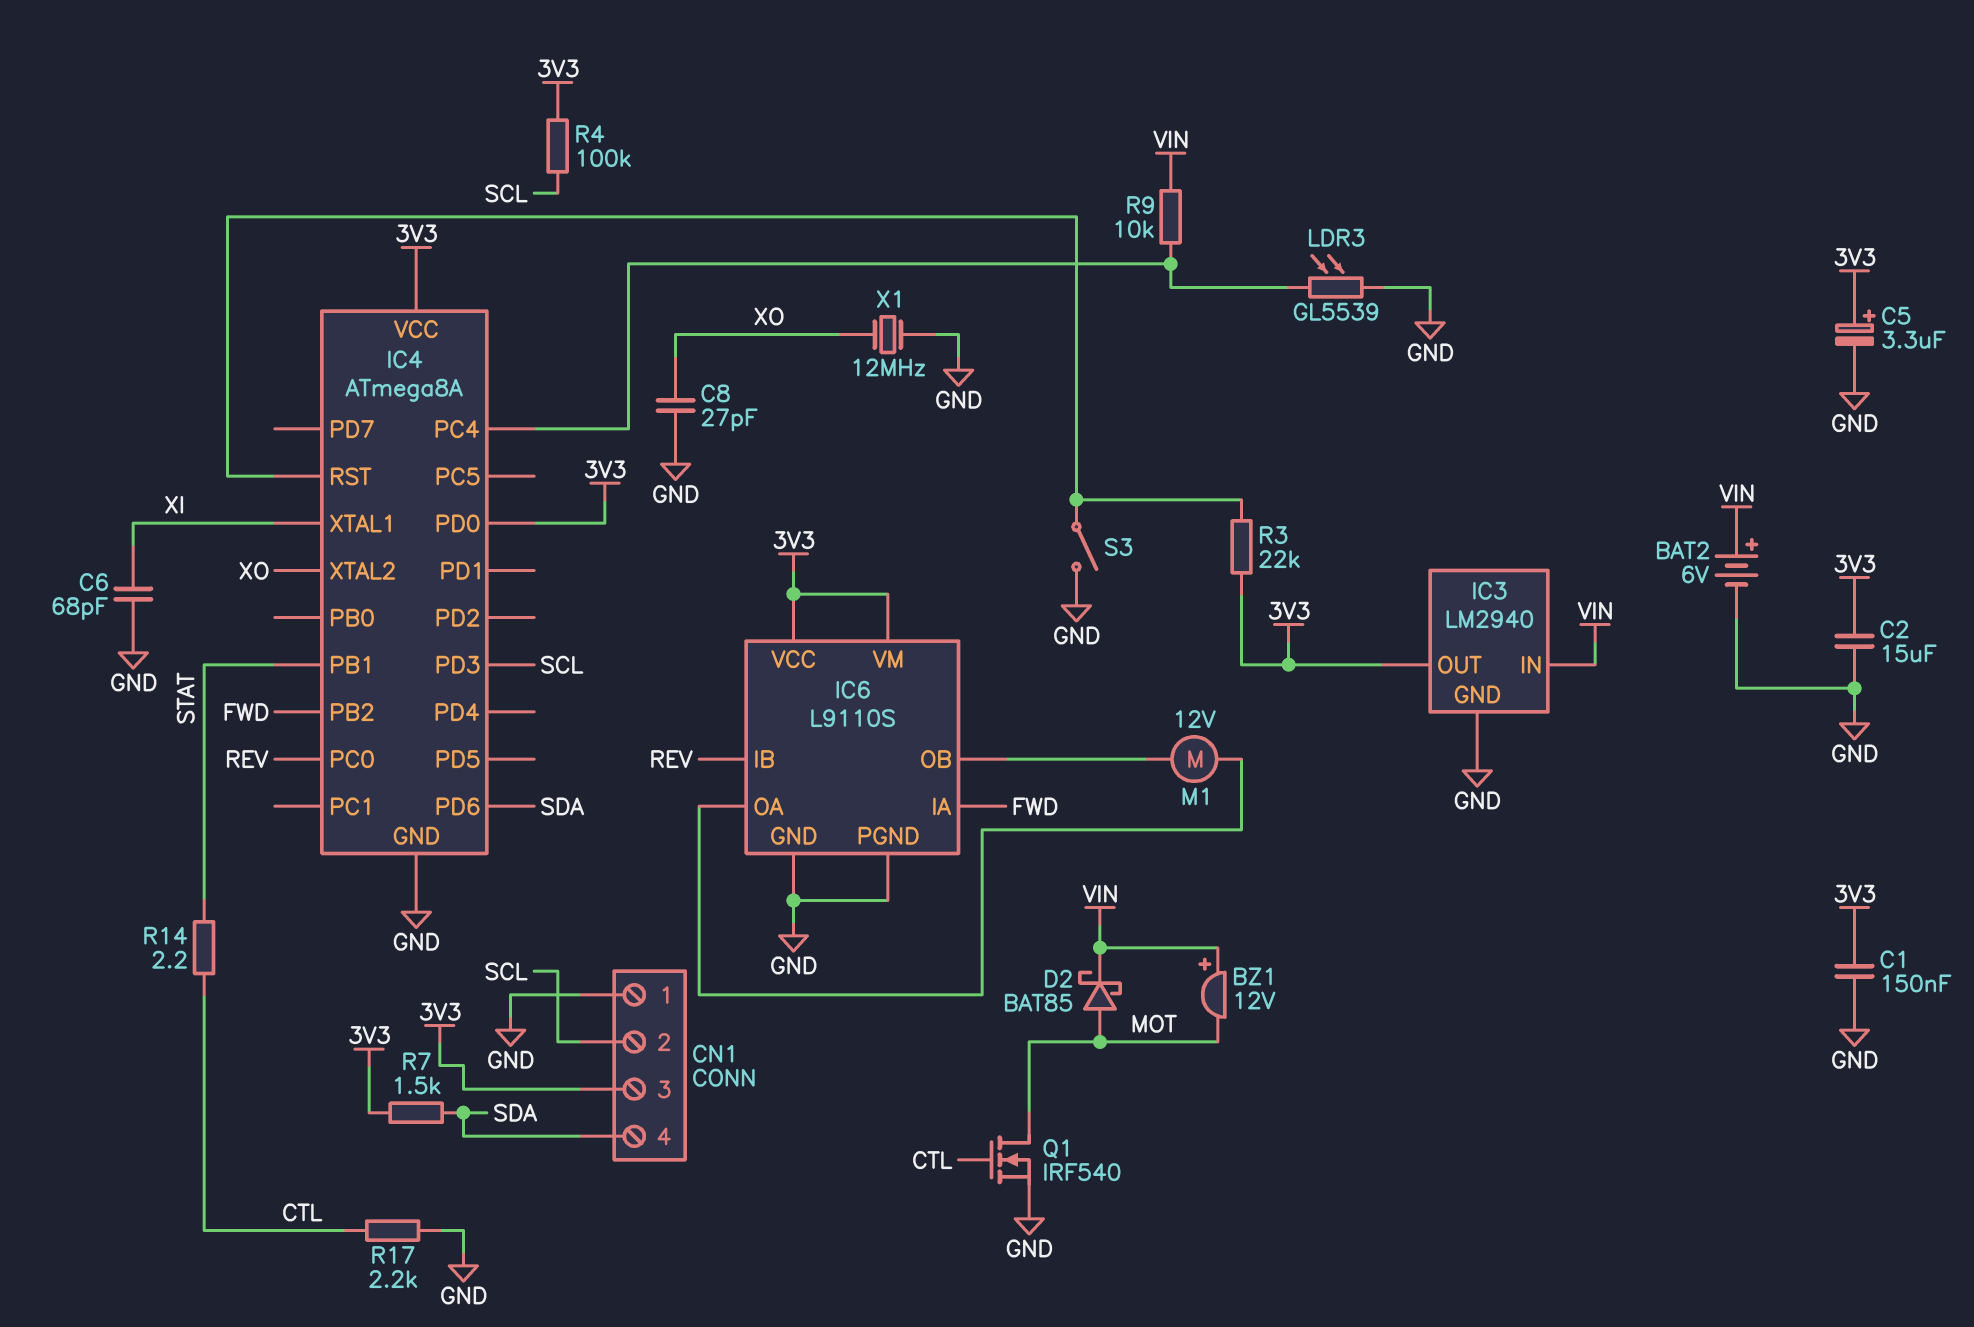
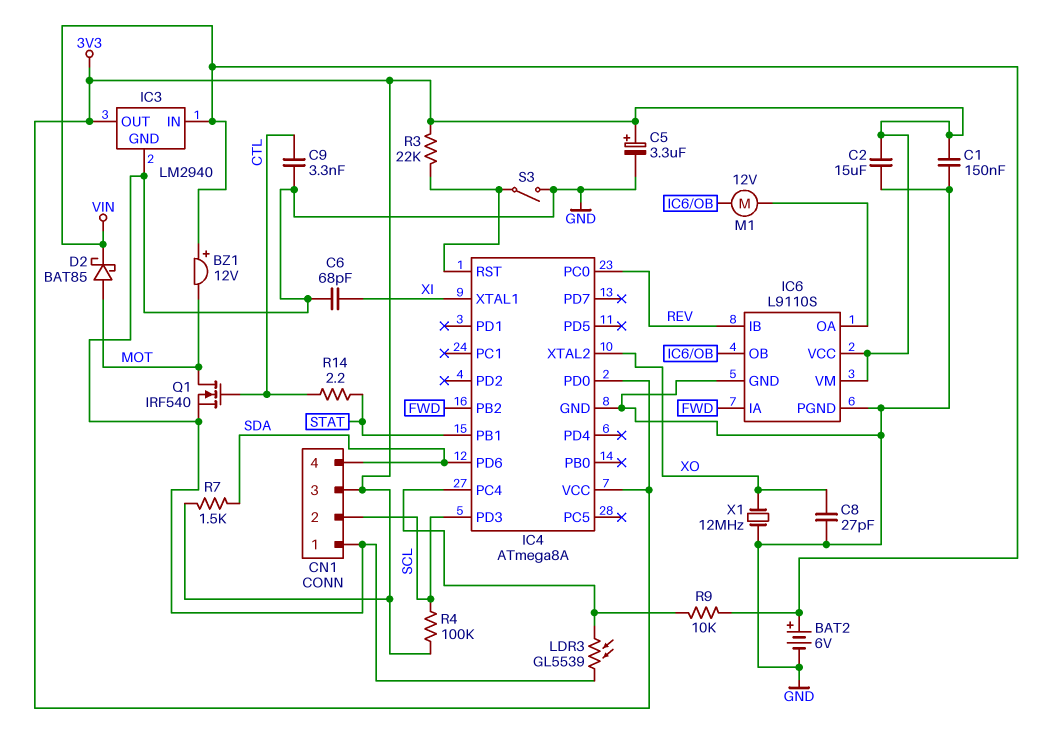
C9: none -> 3.3nF (CTL, GND)
R17: 2.2k (CTL, GND) -> none

